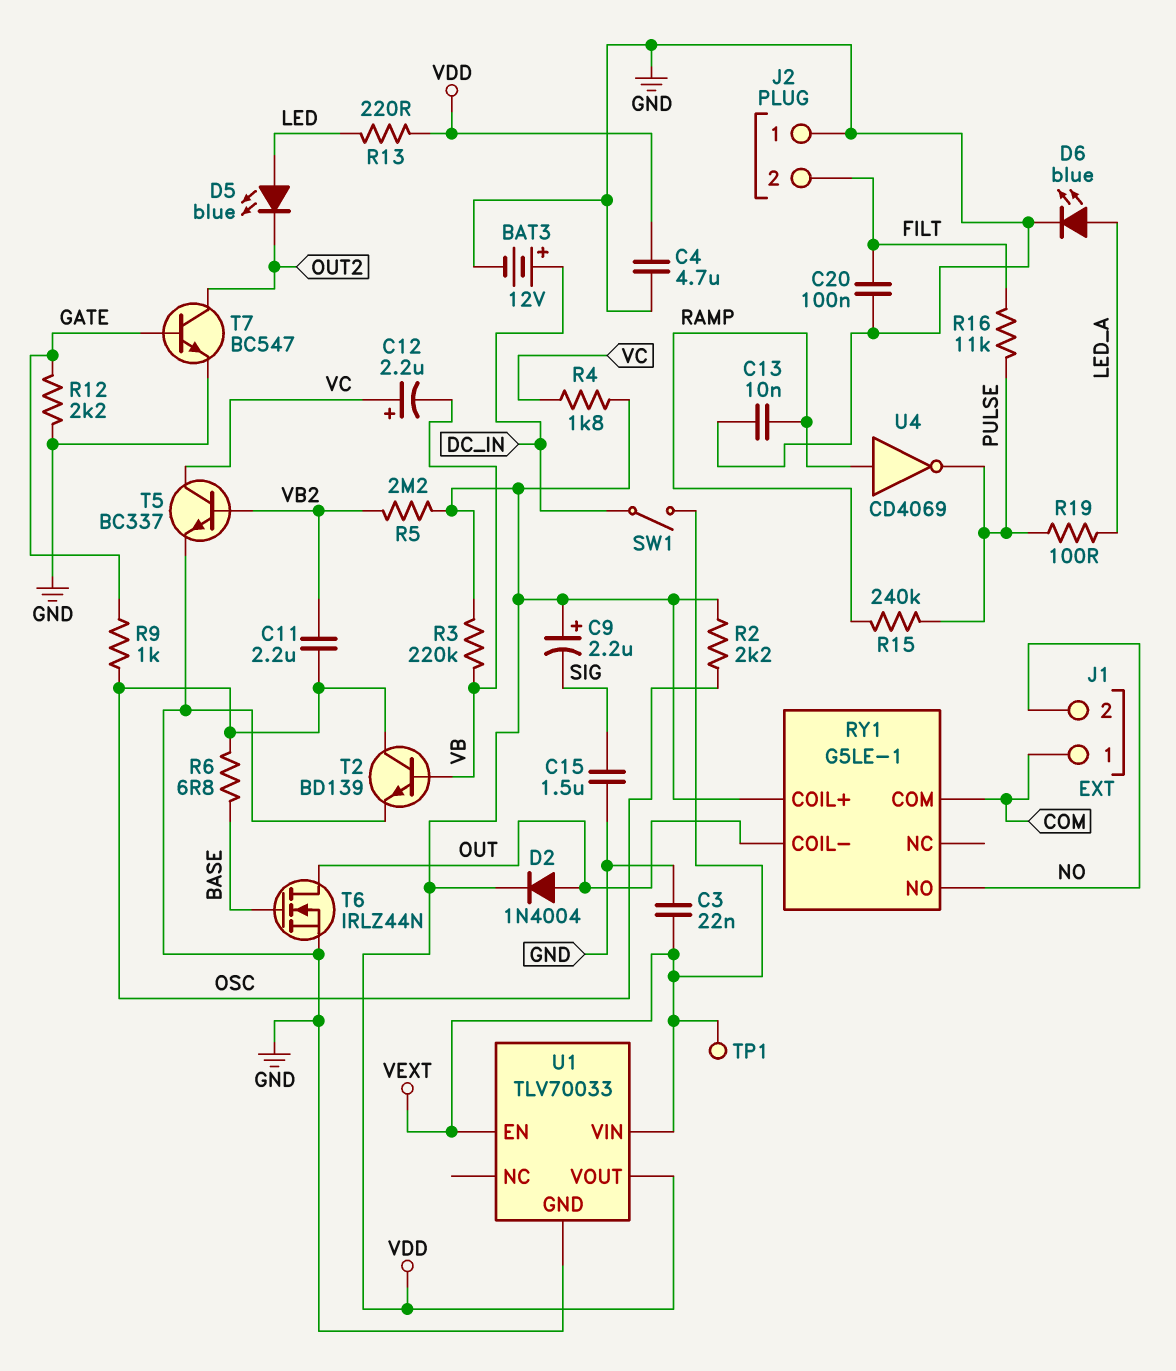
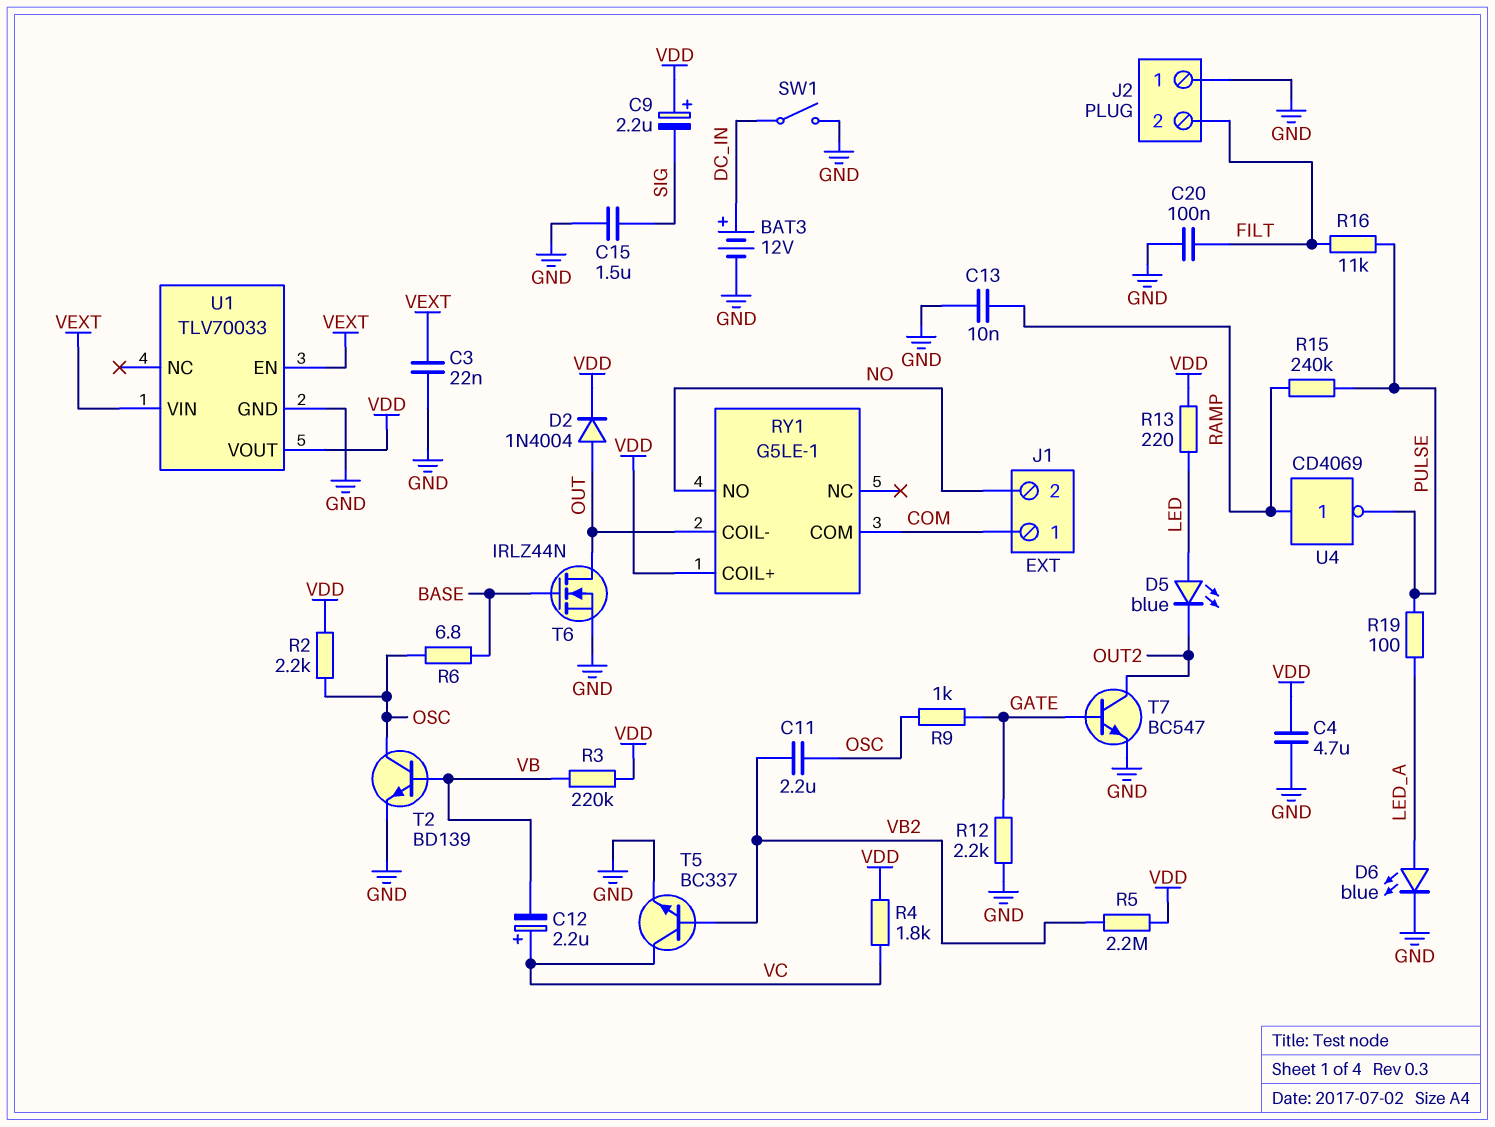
SW1: switch (DC_IN, VEXT) -> switch (DC_IN, GND)
TP1: test point (VEXT) -> none

